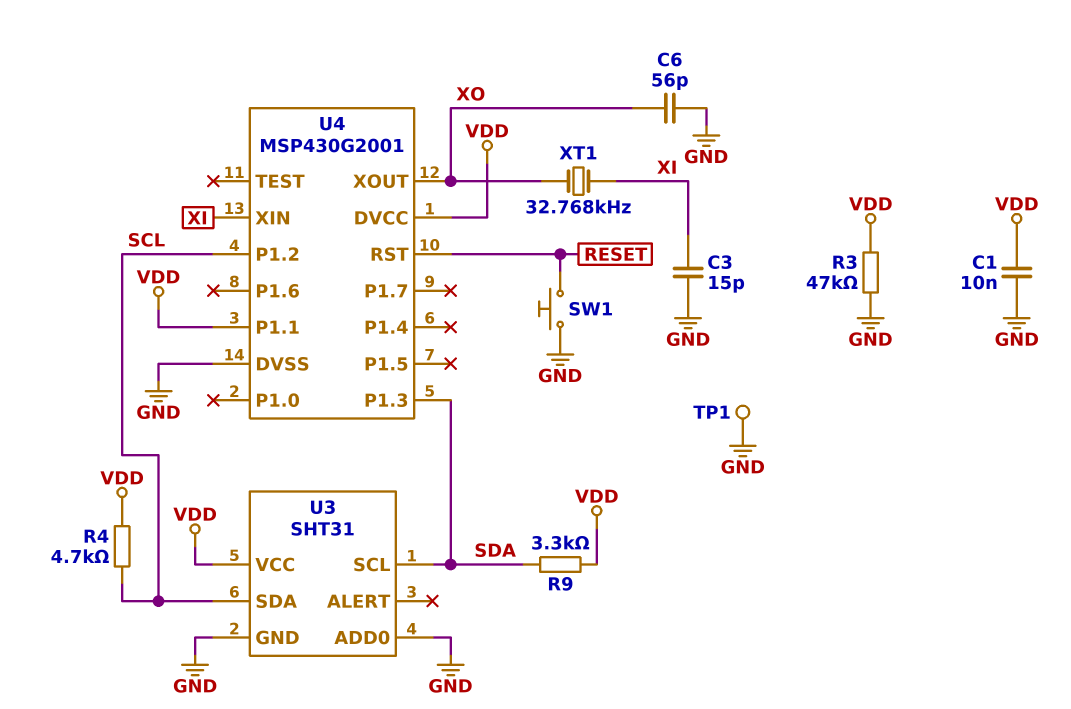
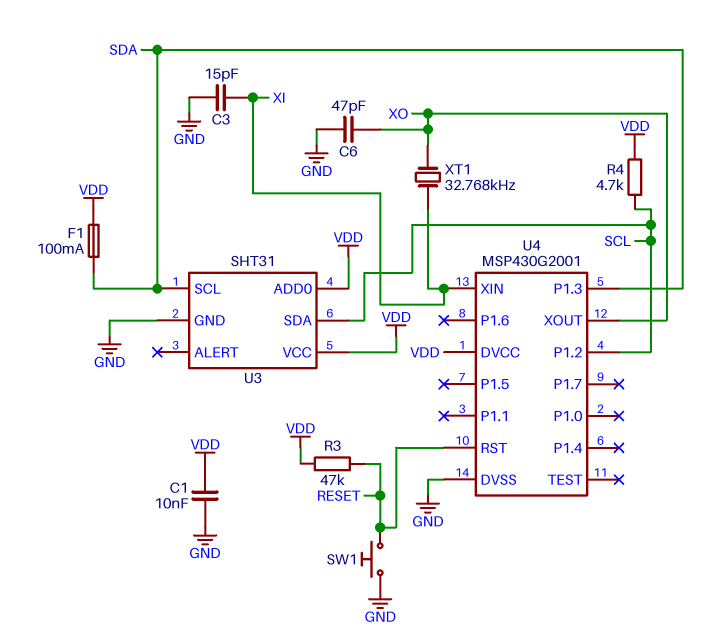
C6: 56pF (GND, XO) -> 47pF (GND, XO)
F1: none -> 100mA (SDA, VDD)
R3: 47k (GND, VDD) -> 47k (RESET, VDD)
R9: 3.3k (SDA, VDD) -> none
TP1: test point (GND) -> none
U3 pin ADD0: GND -> VDD
U4 pin P1.1: VDD -> none

